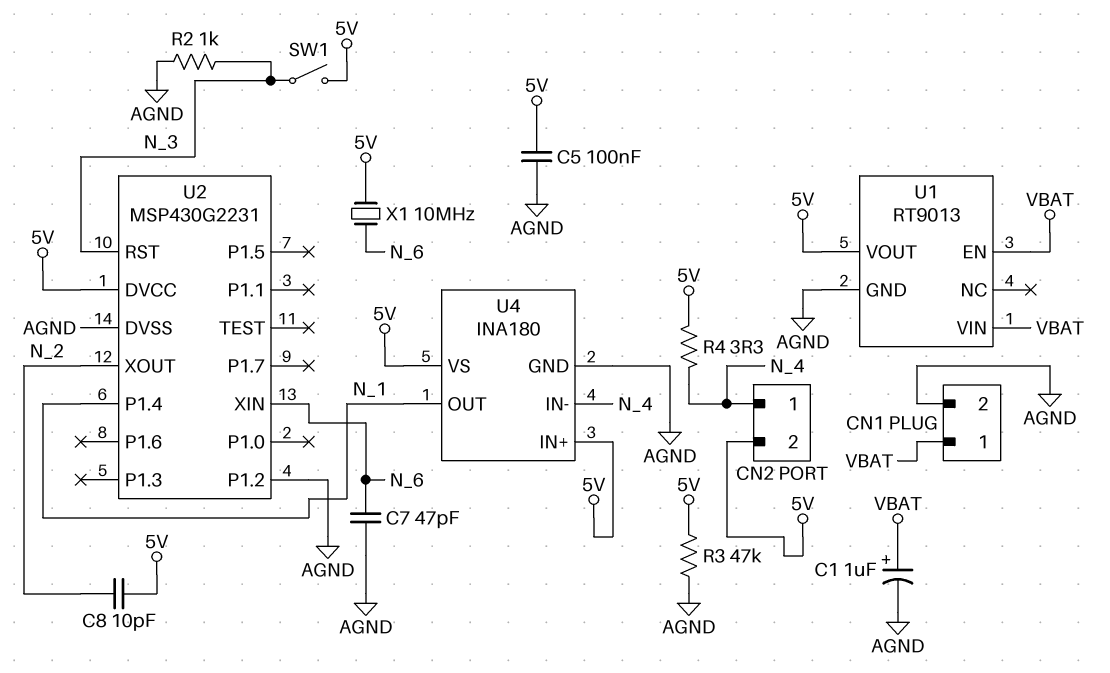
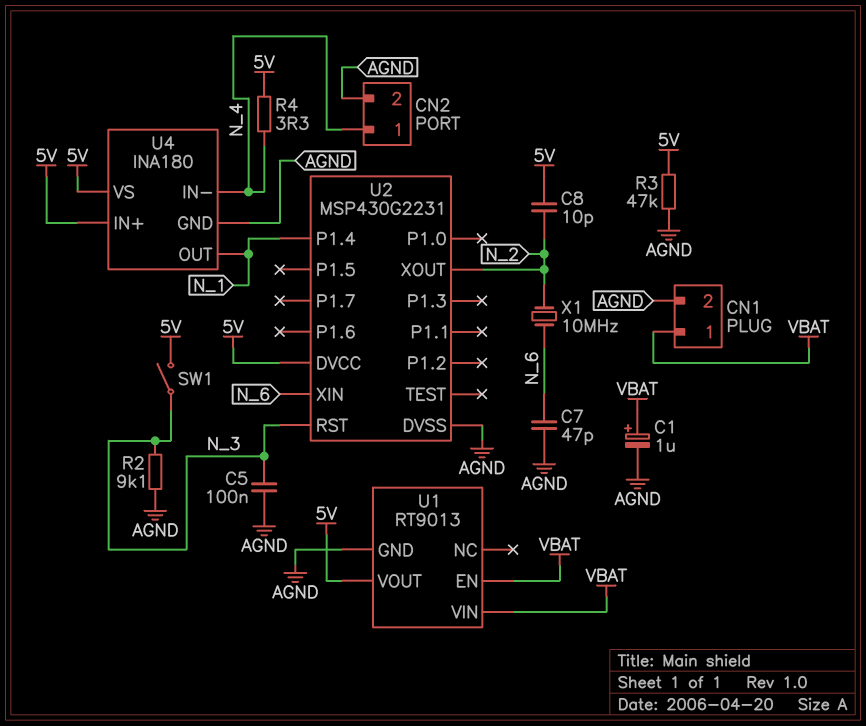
C5: 100nF (5V, AGND) -> 100nF (AGND, N_3)
CN2 pin 2: 5V -> AGND
R2: 1k (AGND, N_3) -> 9.1k (AGND, N_3)
U2 pin P1.2: AGND -> none
X1: 10MHz (5V, N_6) -> 10MHz (N_2, N_6)

